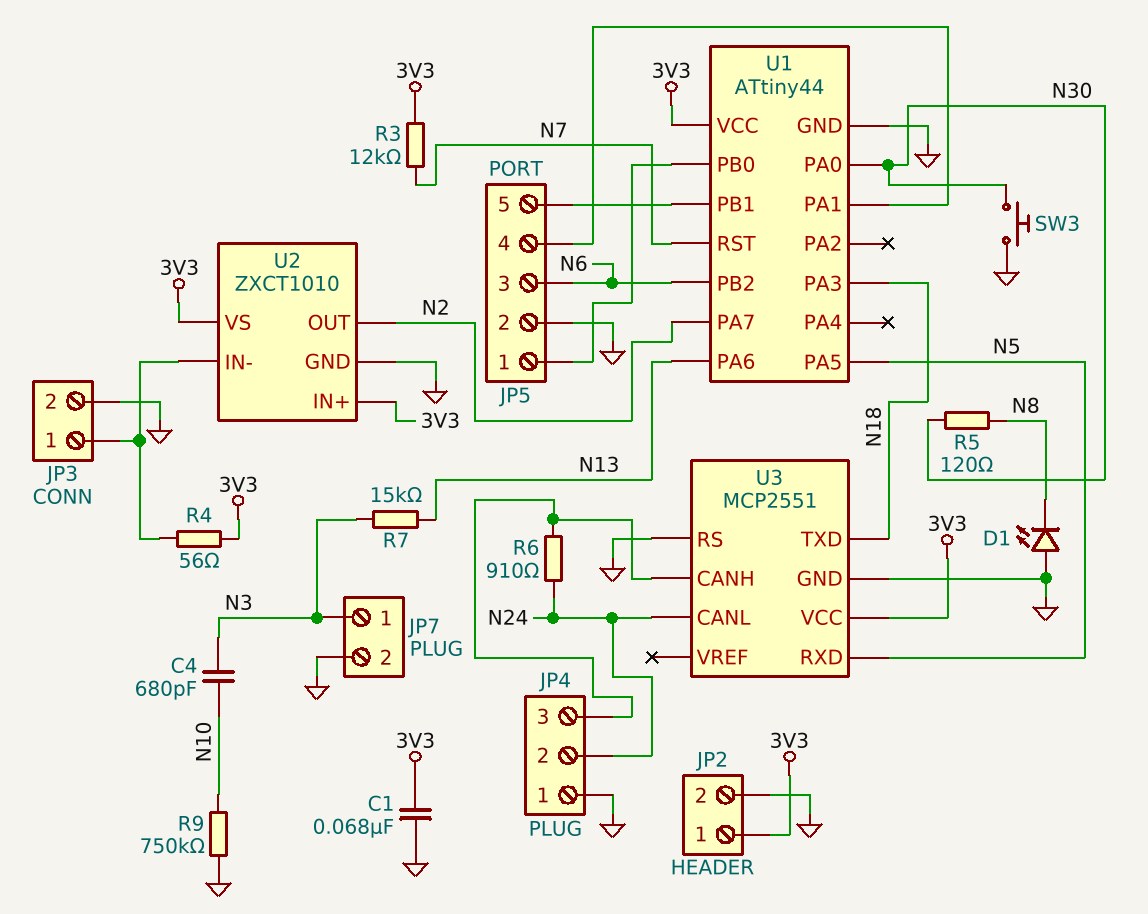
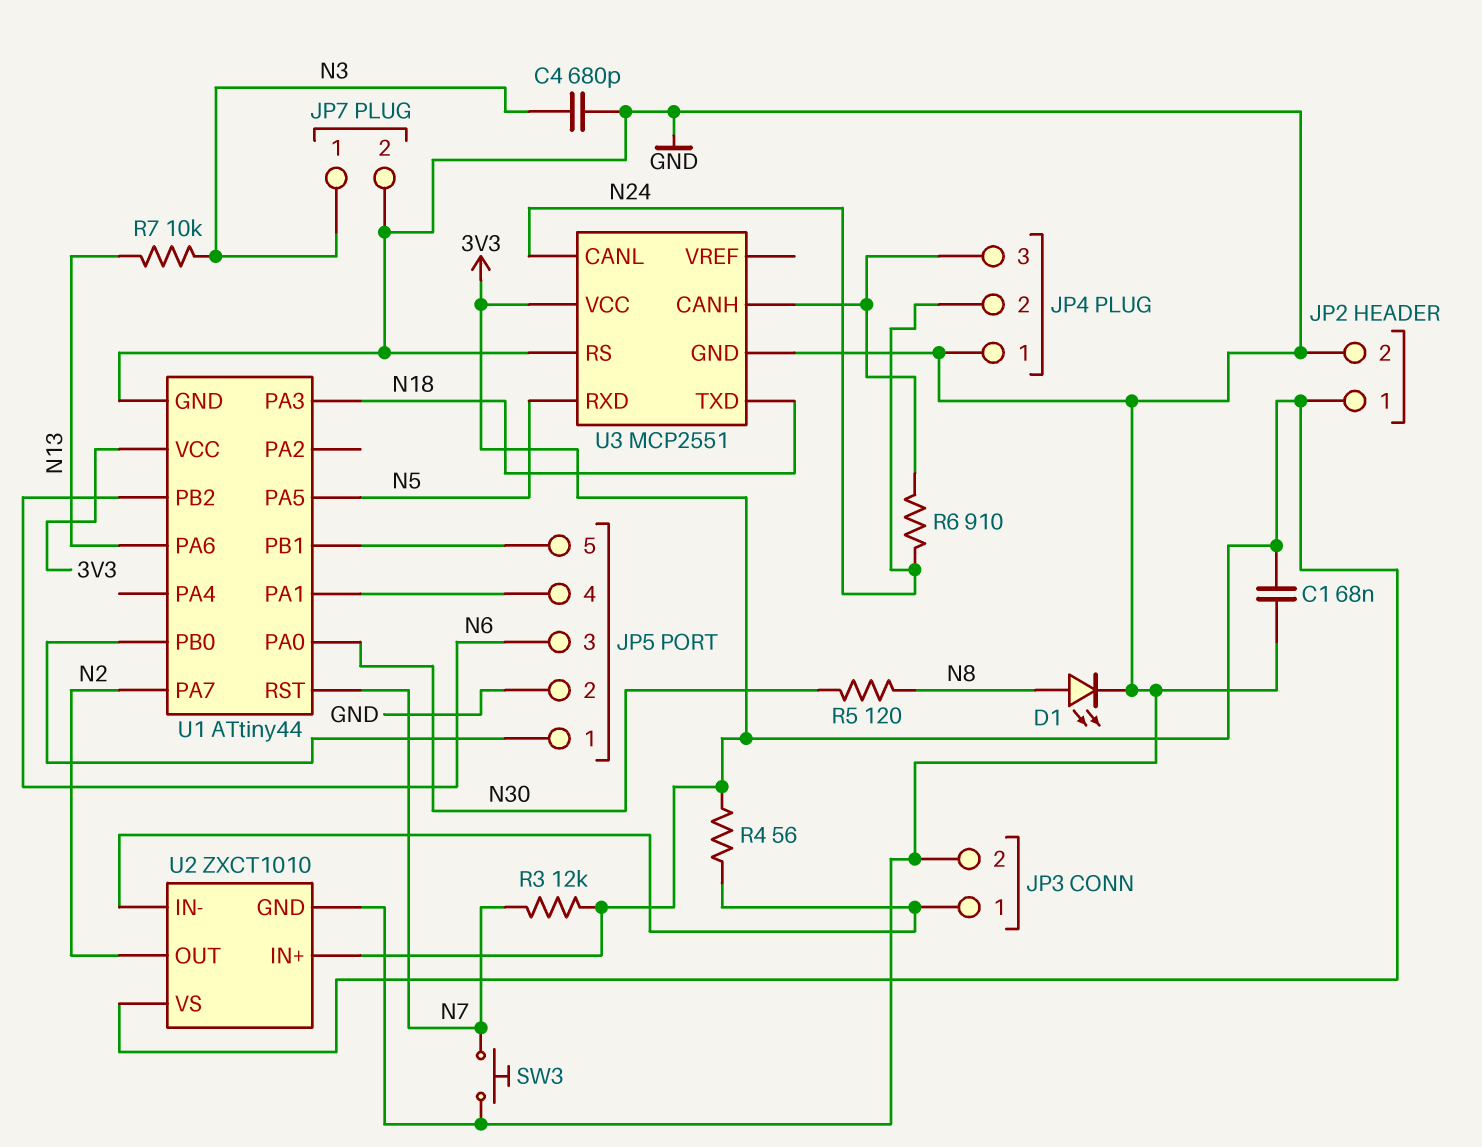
C4: 680pF (N3, N10) -> 680pF (GND, N3)
D1: LED (A GND, K N8) -> LED (A N8, K GND)
R7: 15k (N3, N13) -> 10k (N3, N13)
R9: 750k (GND, N10) -> none
SW3: button (GND, N30) -> button (GND, N7)

